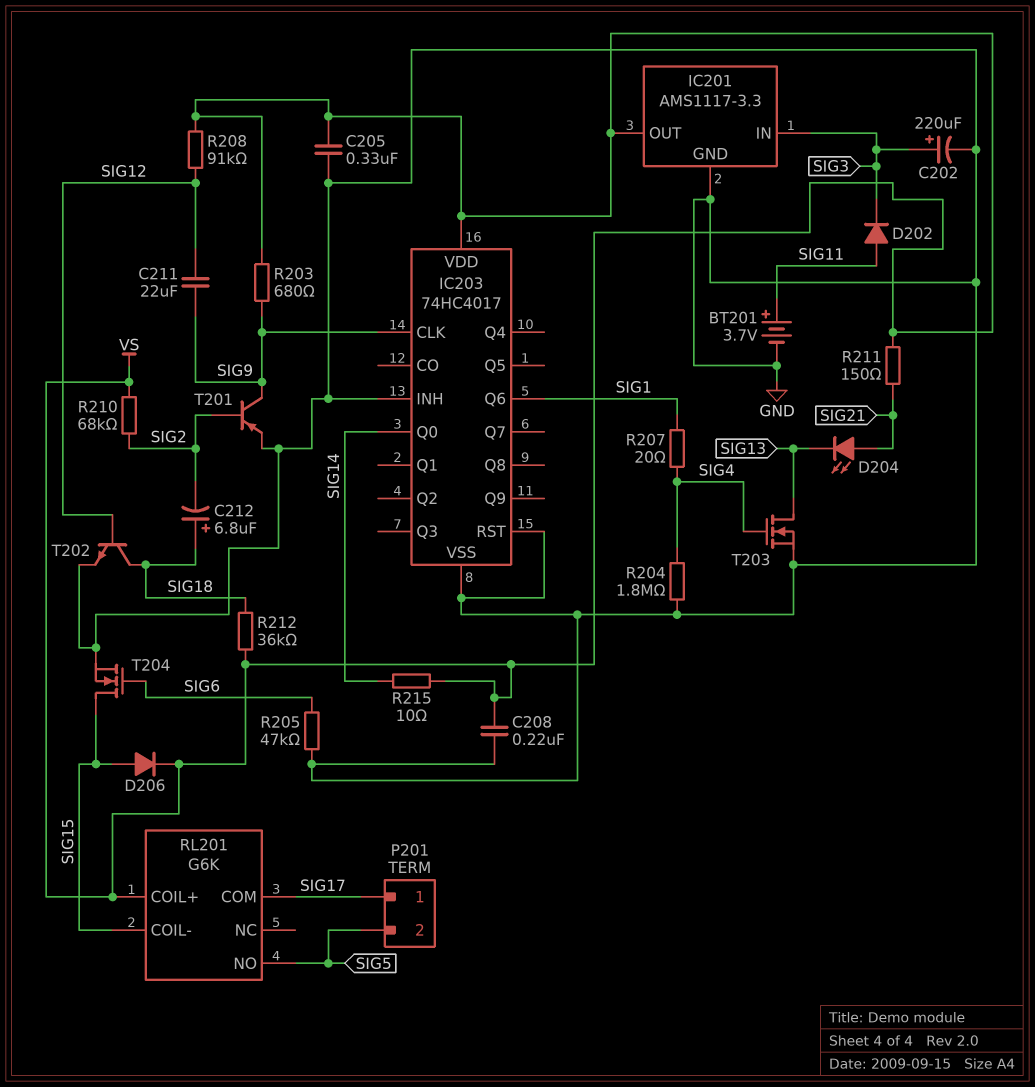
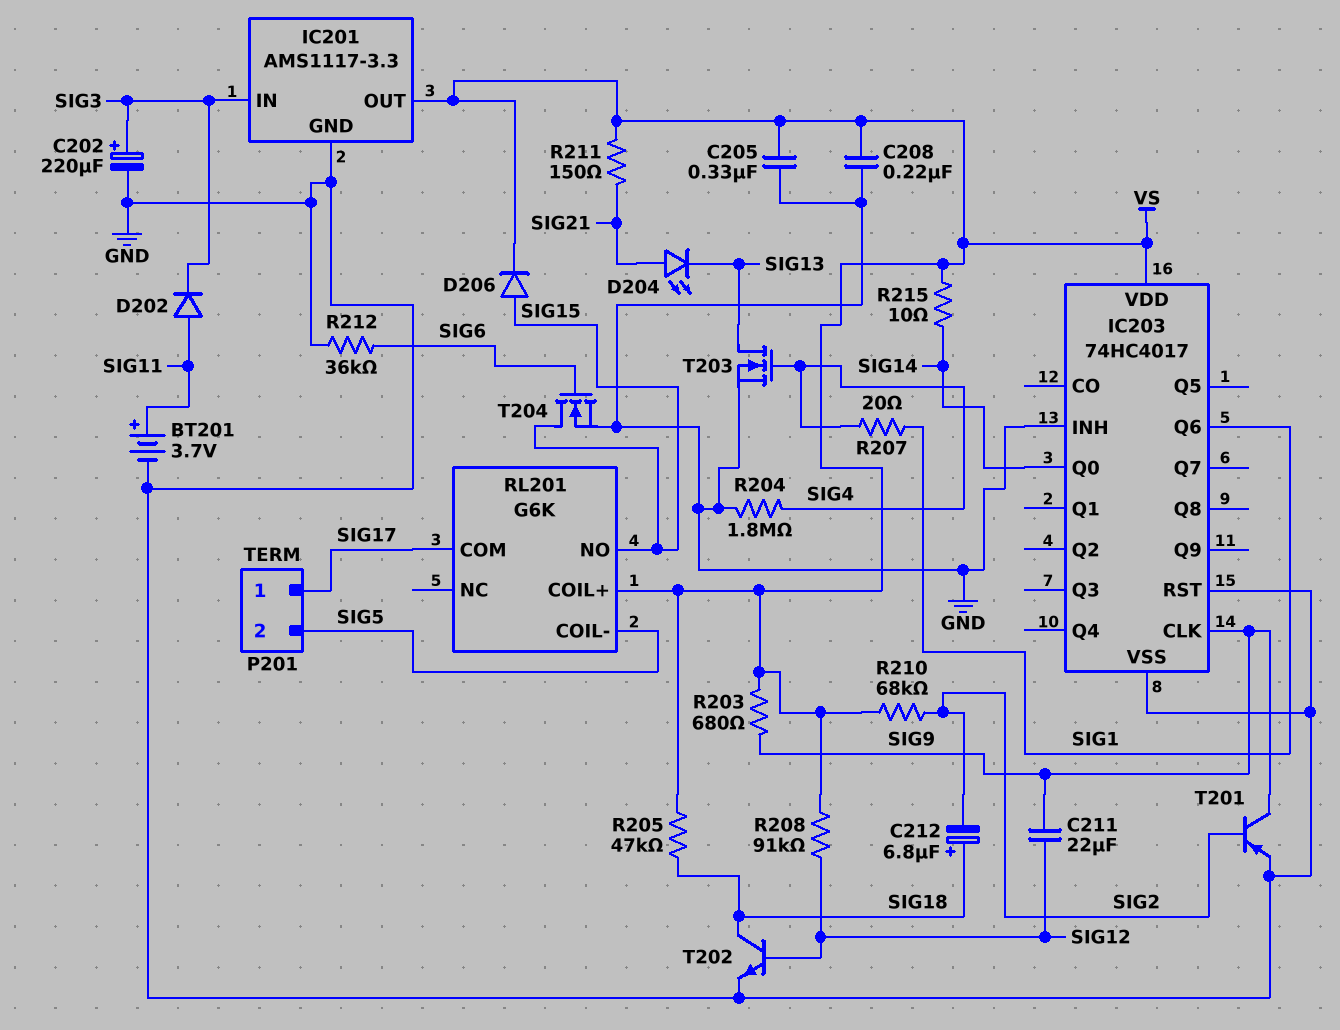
R205: 47k (GND, SIG6) -> 47k (SIG18, VS)
R212: 36k (SIG18, VS) -> 36k (GND, SIG6)
RL201 pin COIL-: SIG15 -> SIG5
RL201 pin NO: SIG5 -> SIG15

